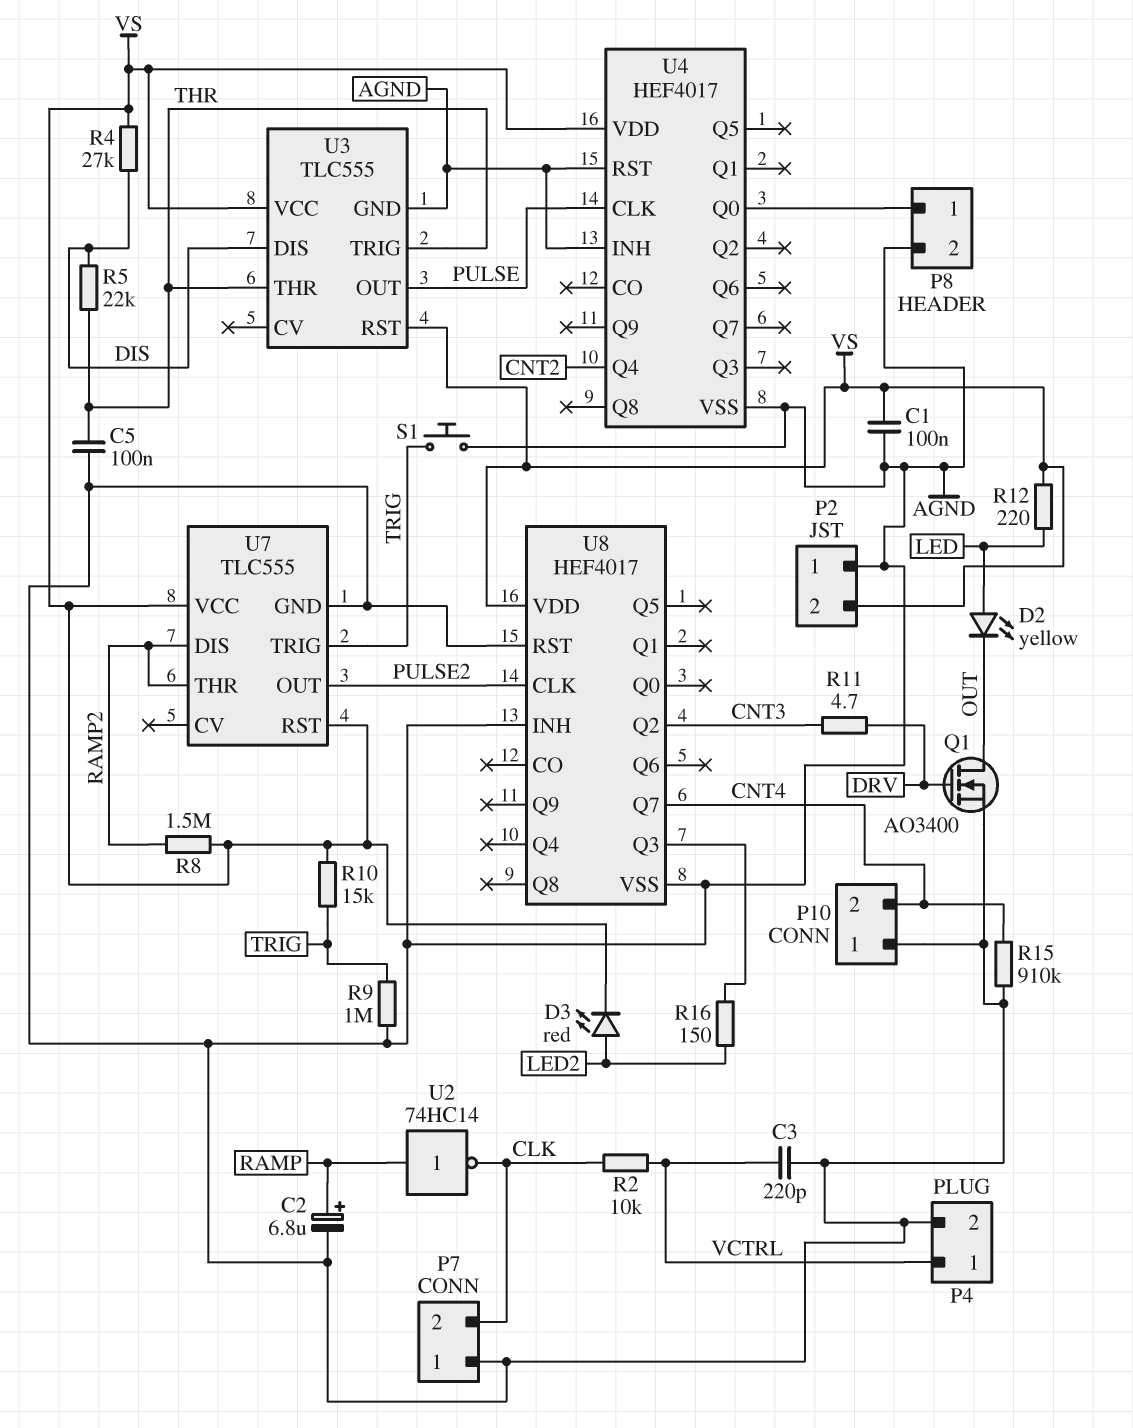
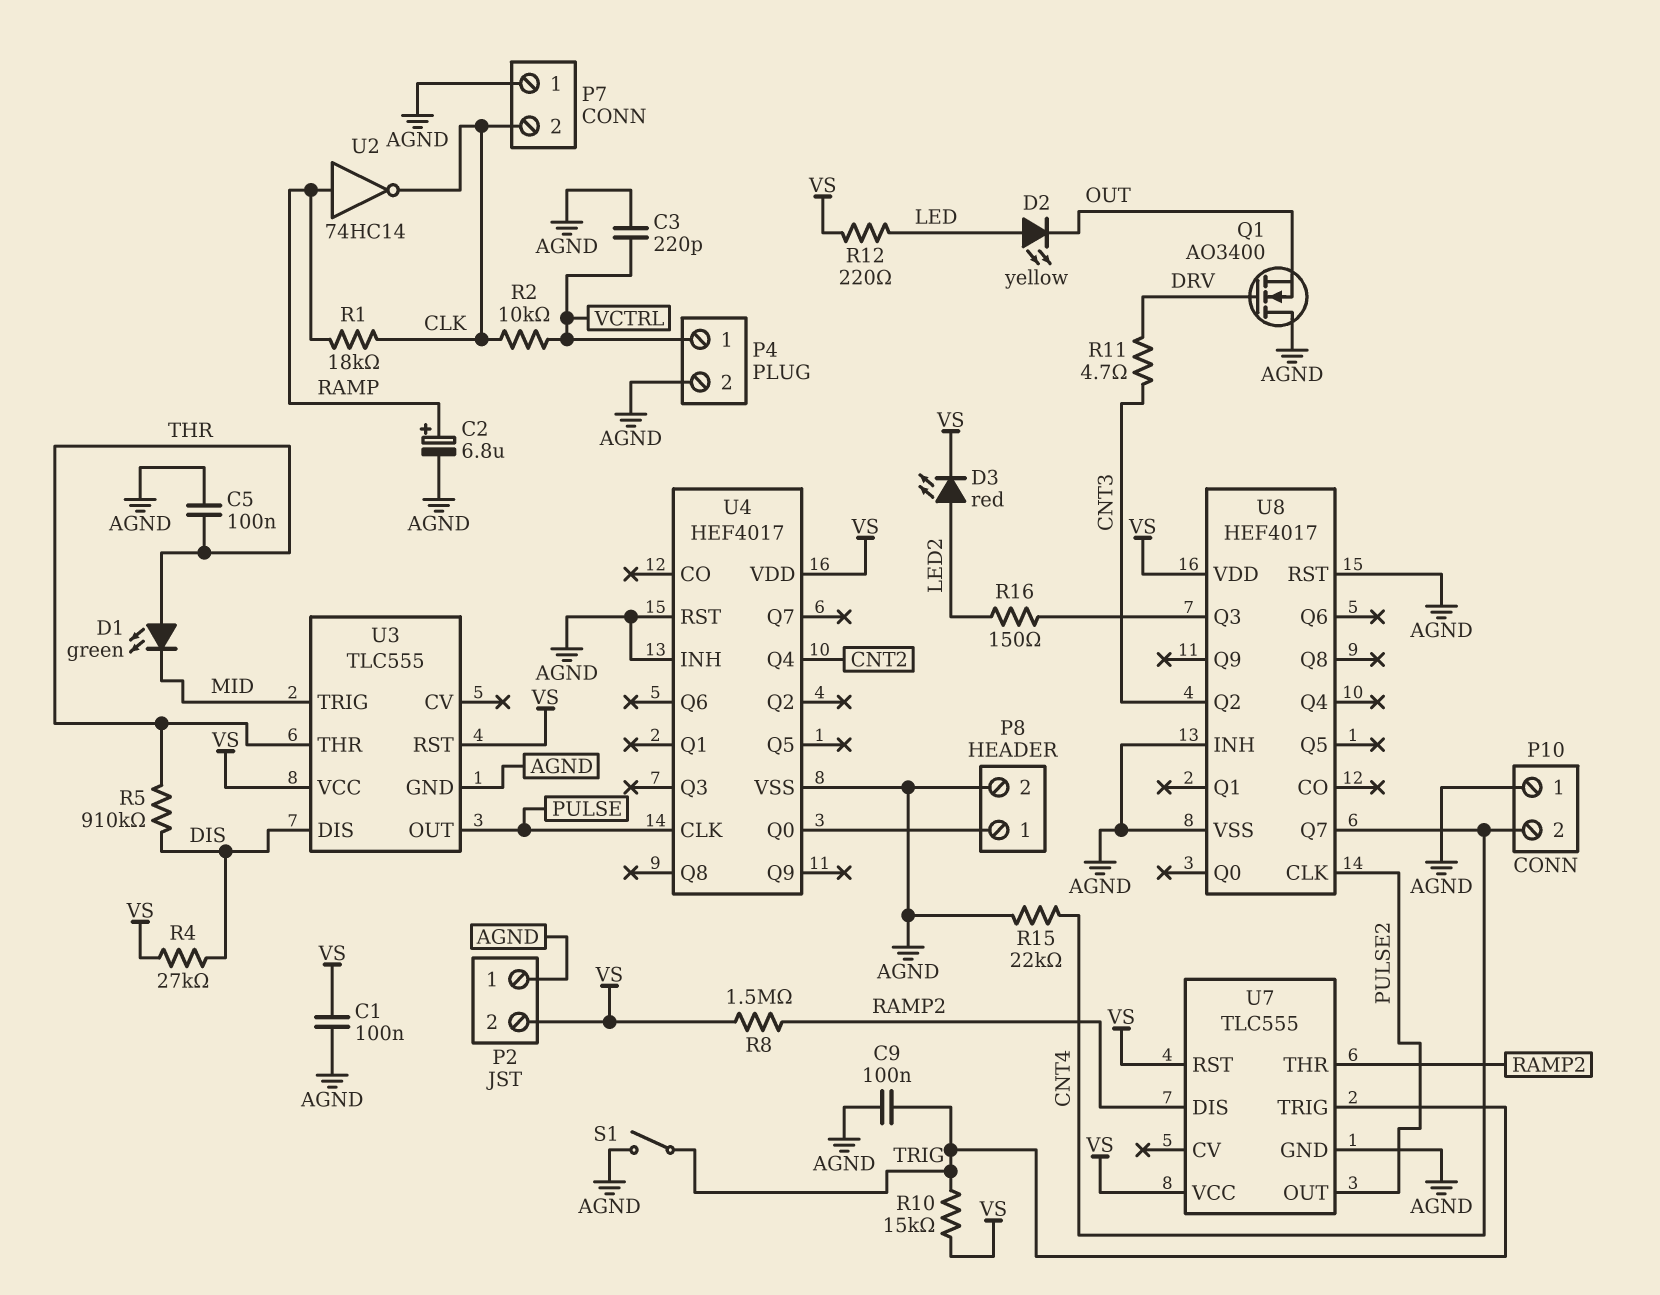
C9: none -> 100nF (AGND, TRIG)
D1: none -> LED green (A THR, K MID)
Q1: NMOS AO3400 (G DRV, D OUT, S AGND) -> NMOS AO3400 (G DRV, D AGND, S OUT)
R1: none -> 18k (CLK, RAMP)
R5: 22k (DIS, THR) -> 910k (DIS, THR)
R9: 1M (AGND, TRIG) -> none
R15: 910k (AGND, CNT4) -> 22k (AGND, CNT4)
S1: button (AGND, TRIG) -> switch (AGND, TRIG)
U3 pin TRIG: THR -> MID

